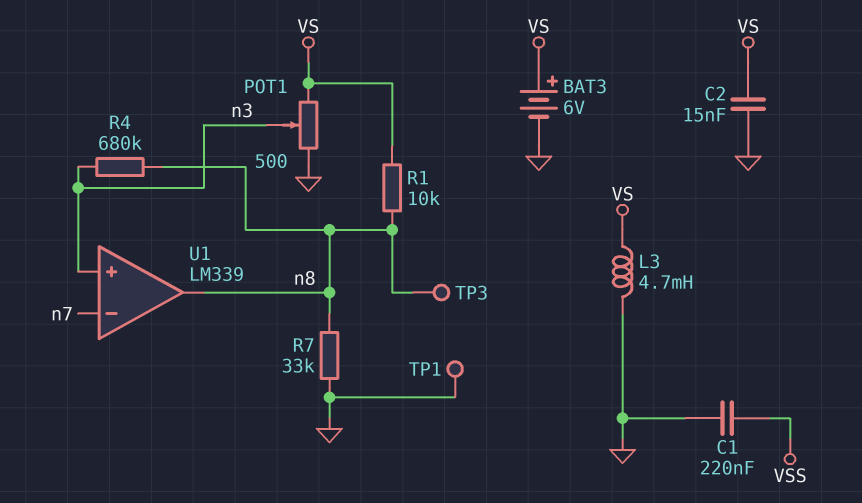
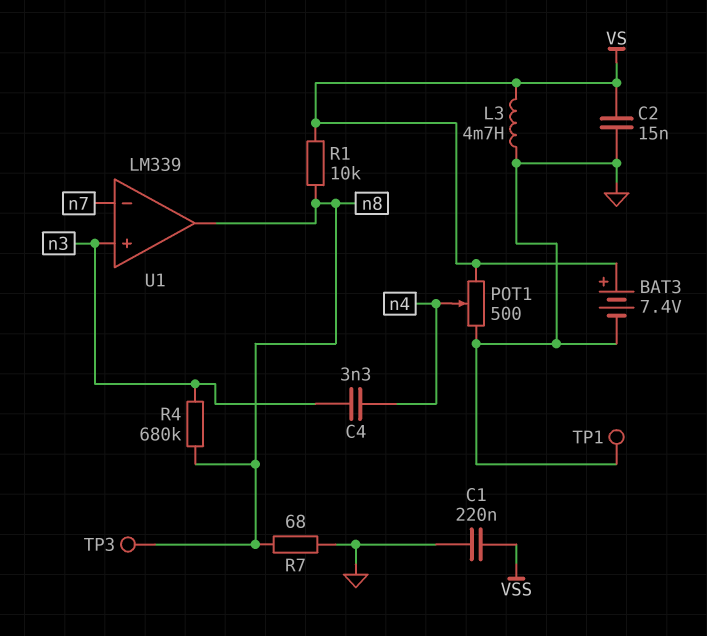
BAT3: 6V (plus VS, minus GND) -> 7.4V (plus VS, minus GND)
C4: none -> 3.3nF (n3, n4)
POT1: 500 (GND, VS, wiper n3) -> 500 (GND, VS, wiper n4)
R7: 33k (GND, n8) -> 68 (GND, n8)

